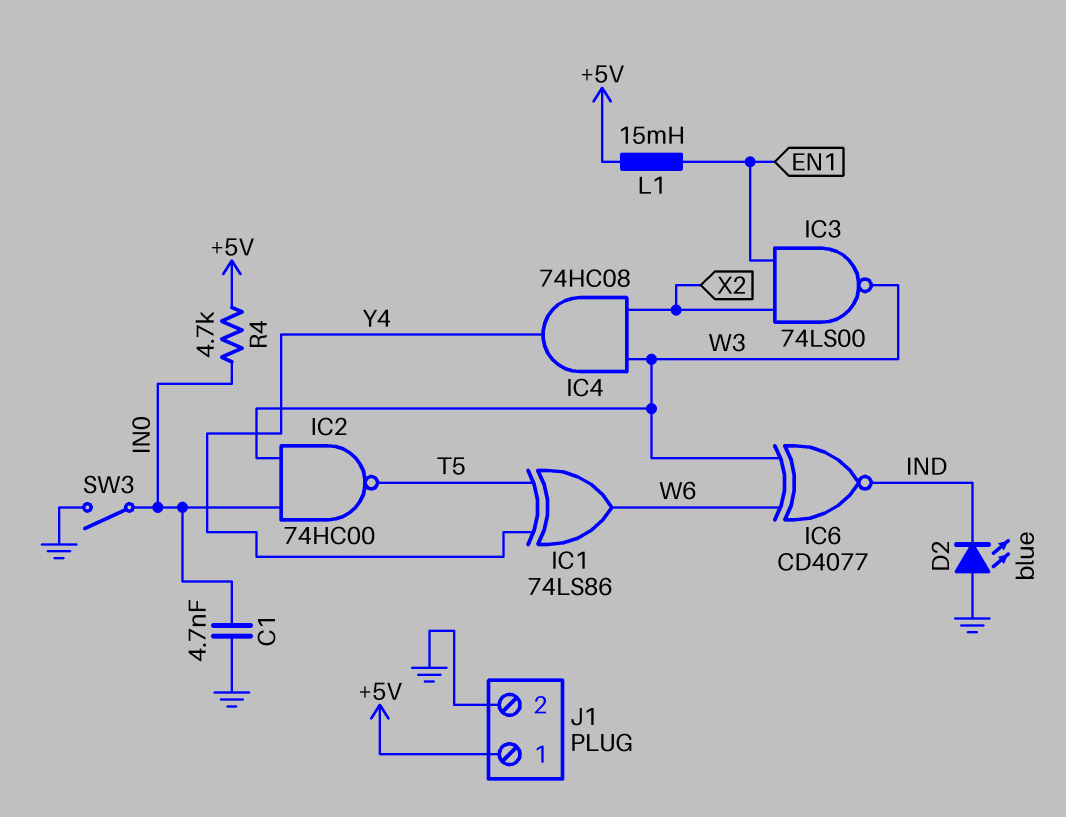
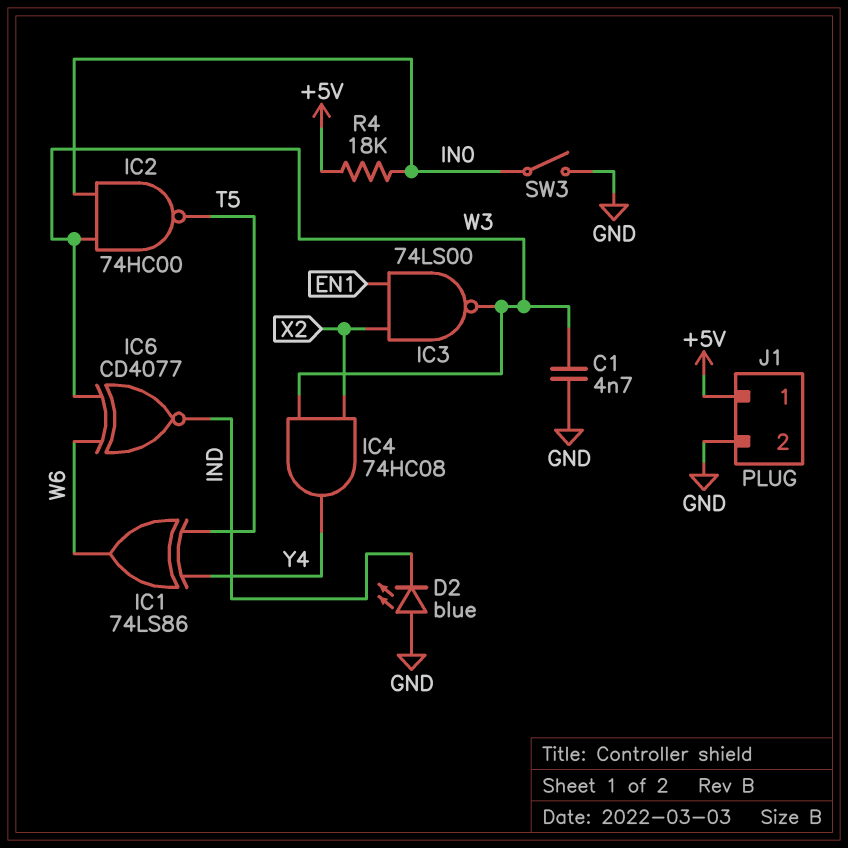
C1: 4.7nF (GND, IN0) -> 4.7nF (GND, W3)
L1: 15mH (+5V, EN1) -> none
R4: 4.7k (+5V, IN0) -> 18k (+5V, IN0)

